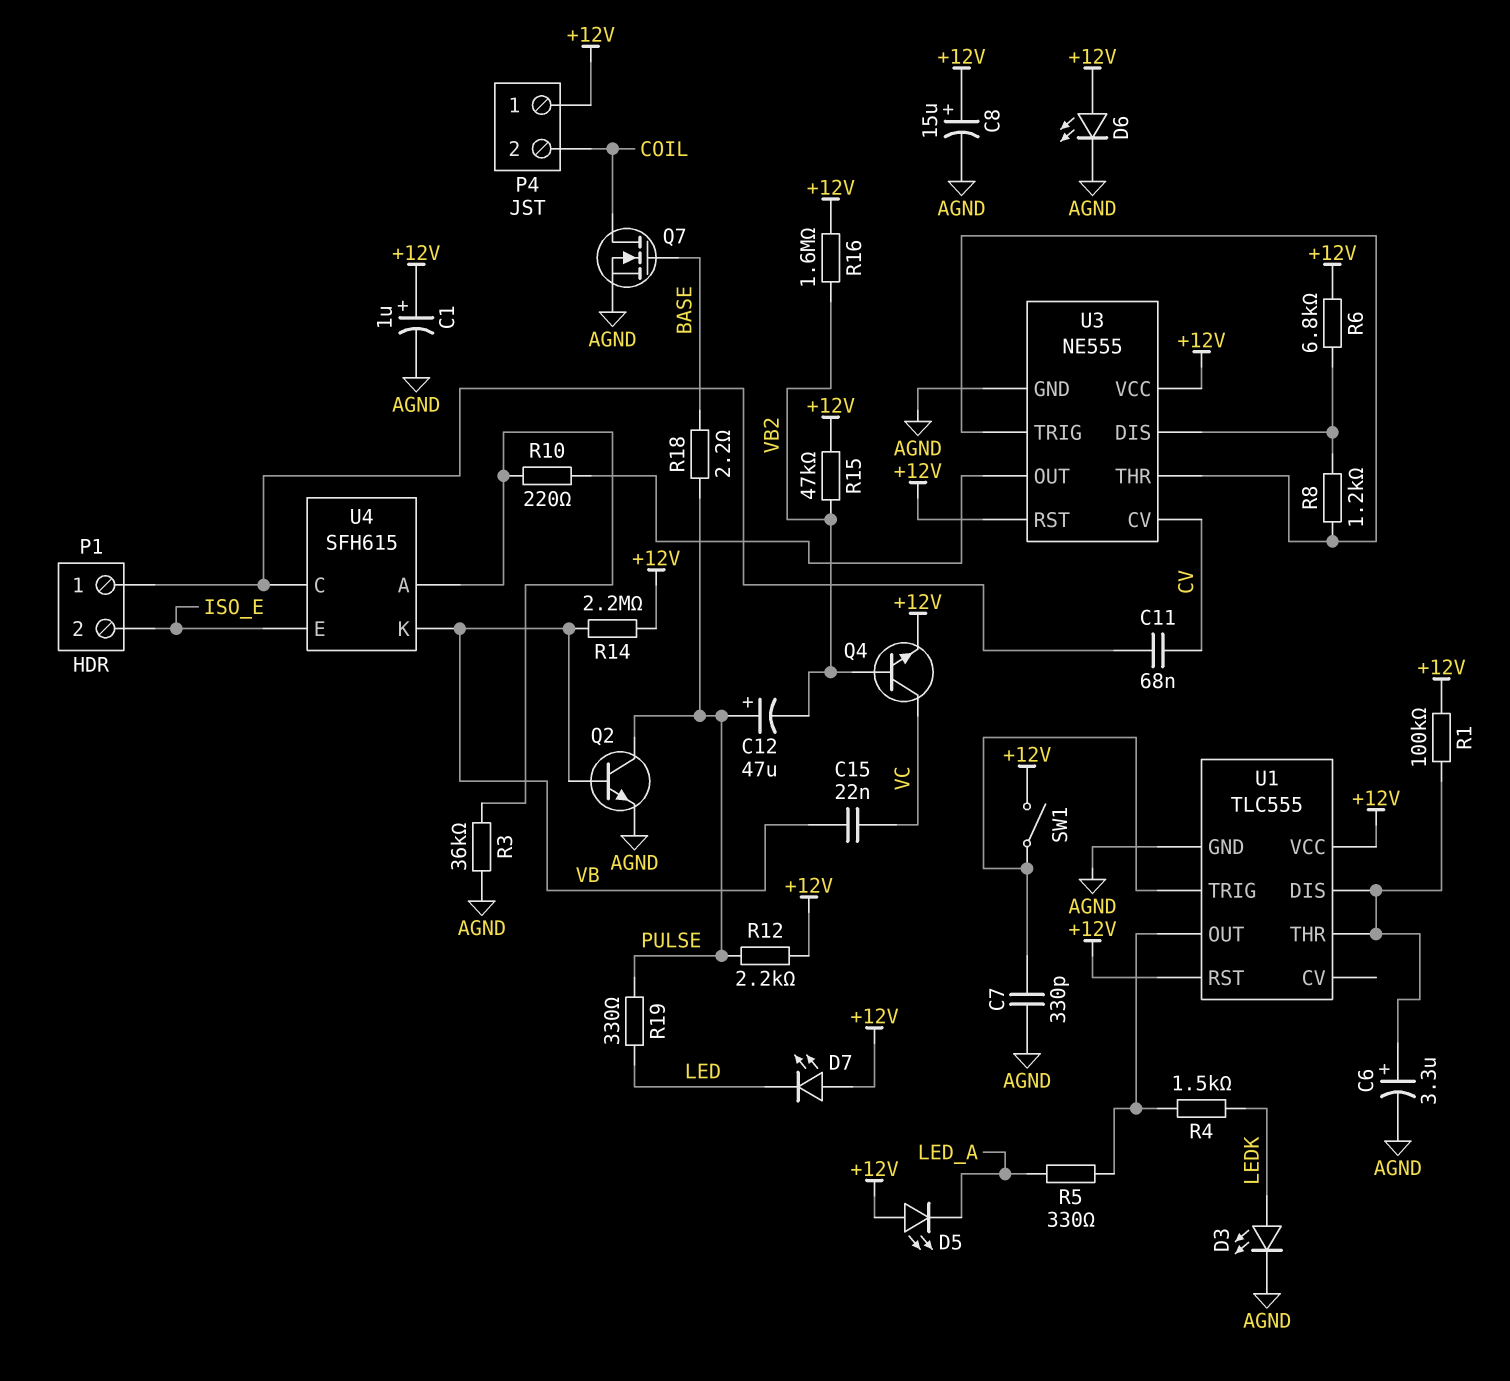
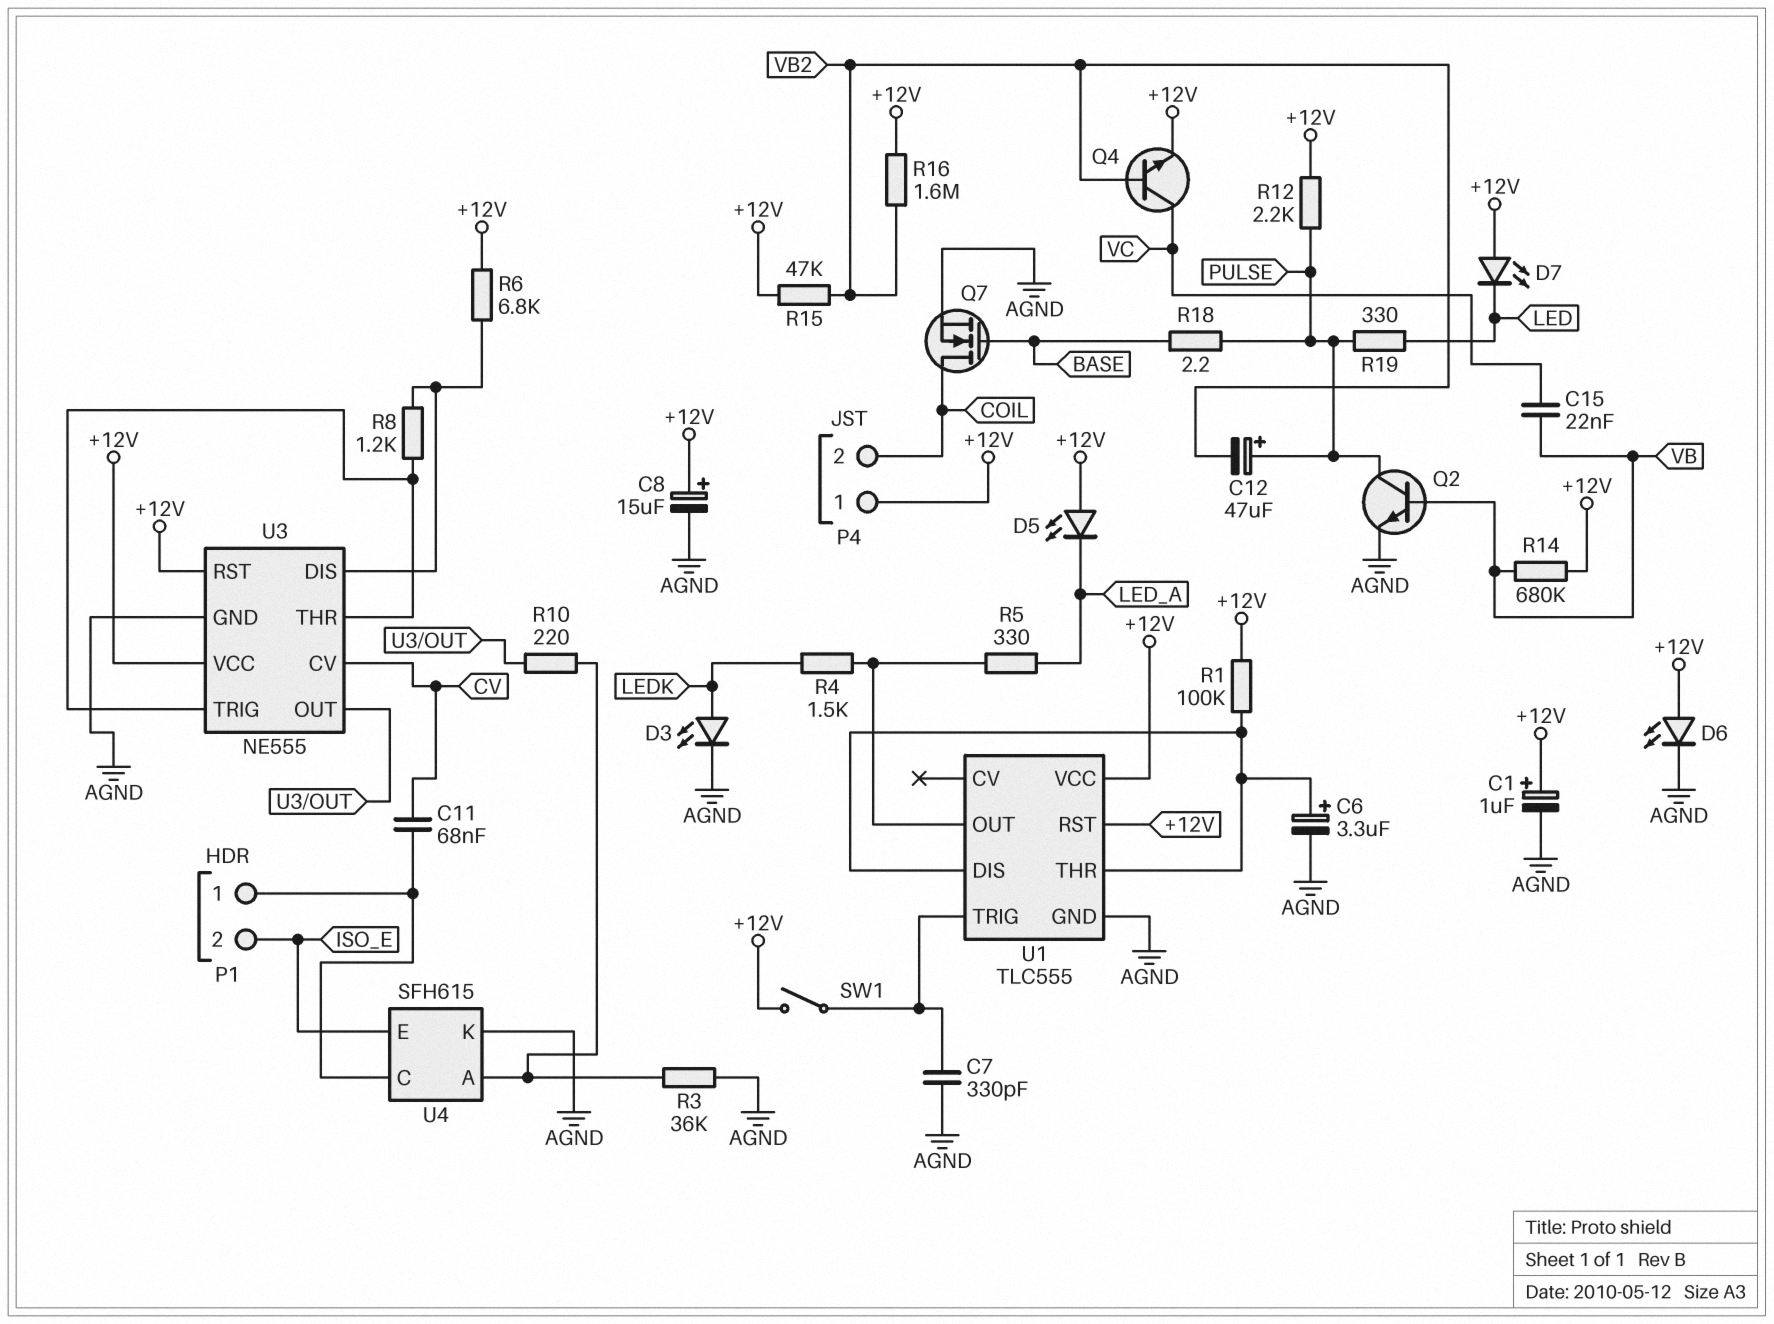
R14: 2.2M (+12V, VB) -> 680k (+12V, VB)
U4 pin K: VB -> AGND

